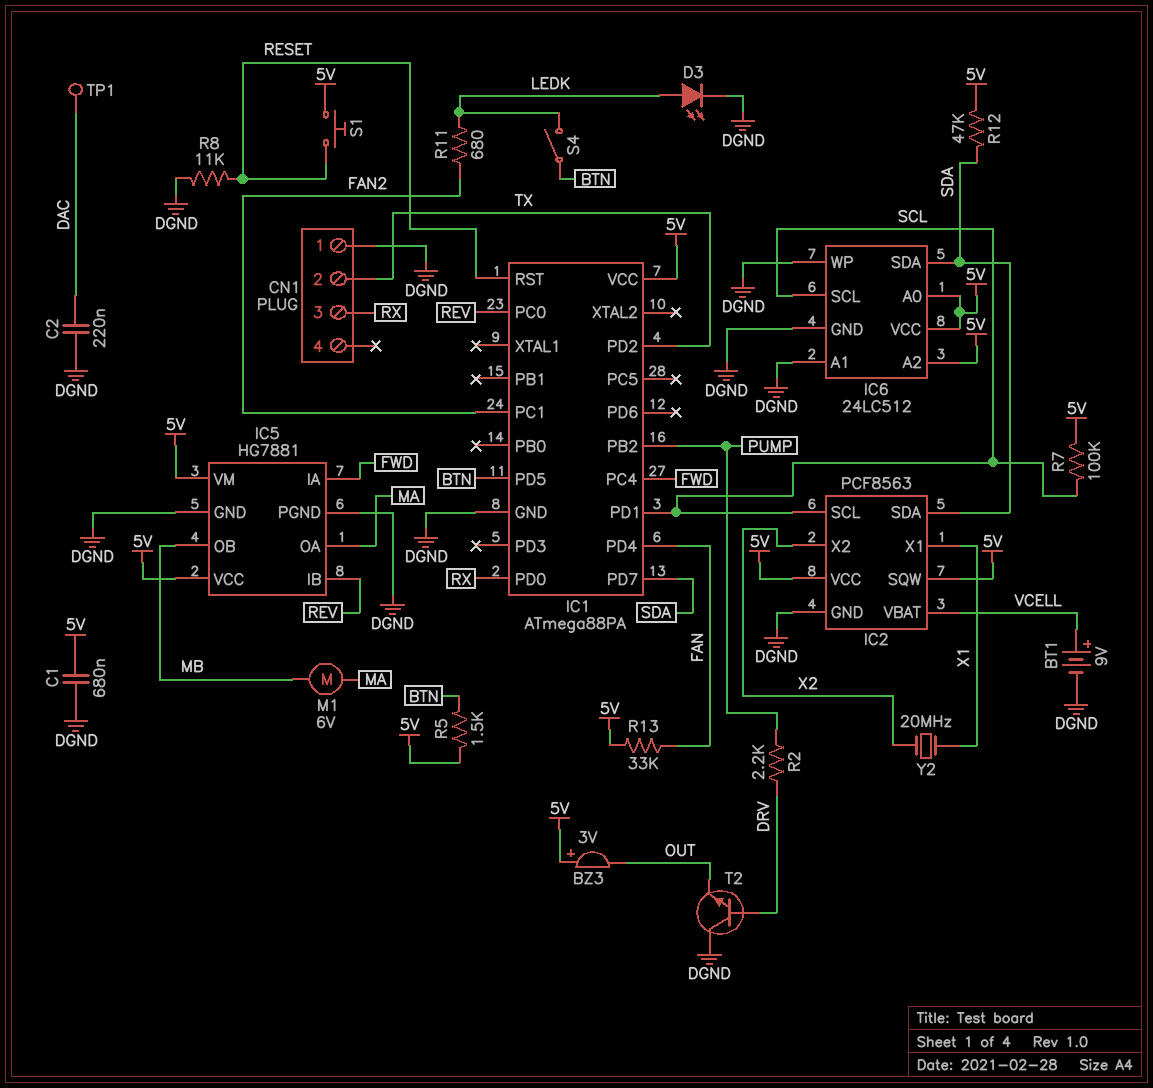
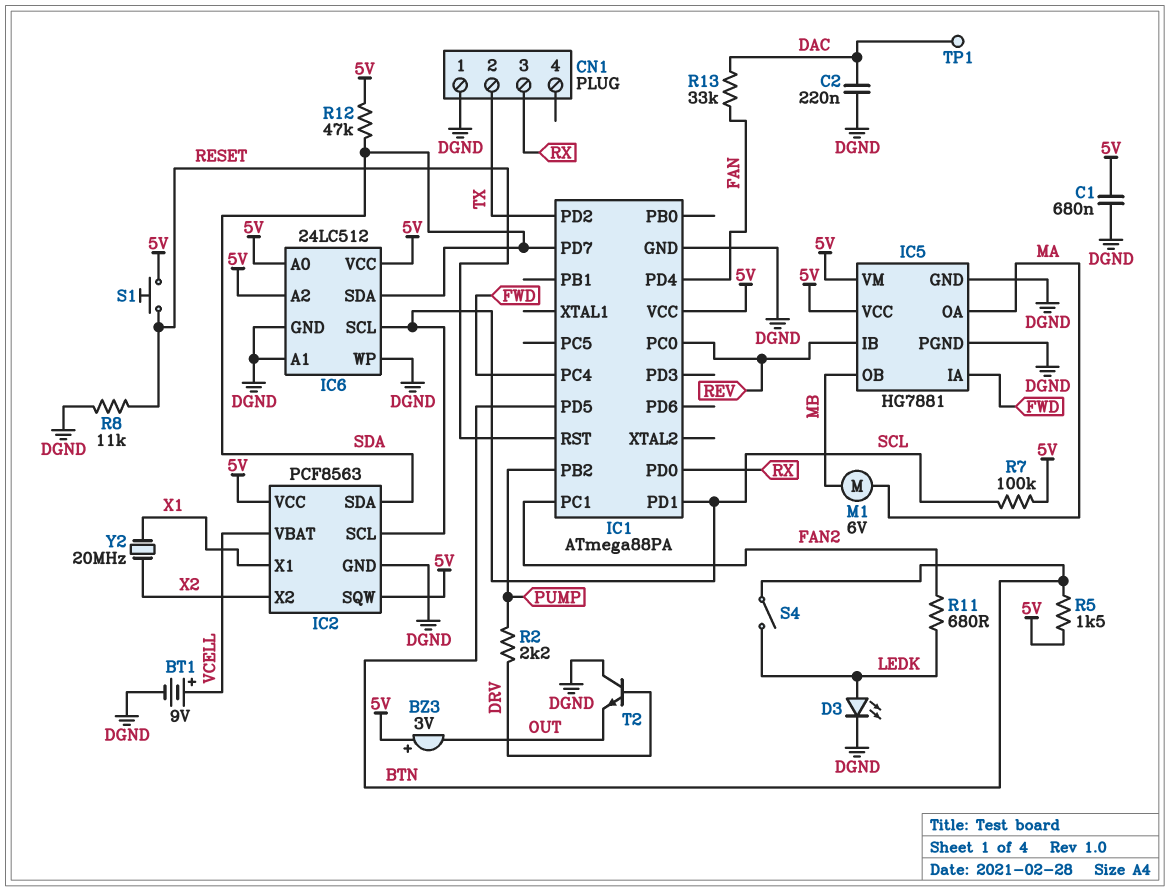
R13: 33k (5V, FAN) -> 33k (DAC, FAN)

